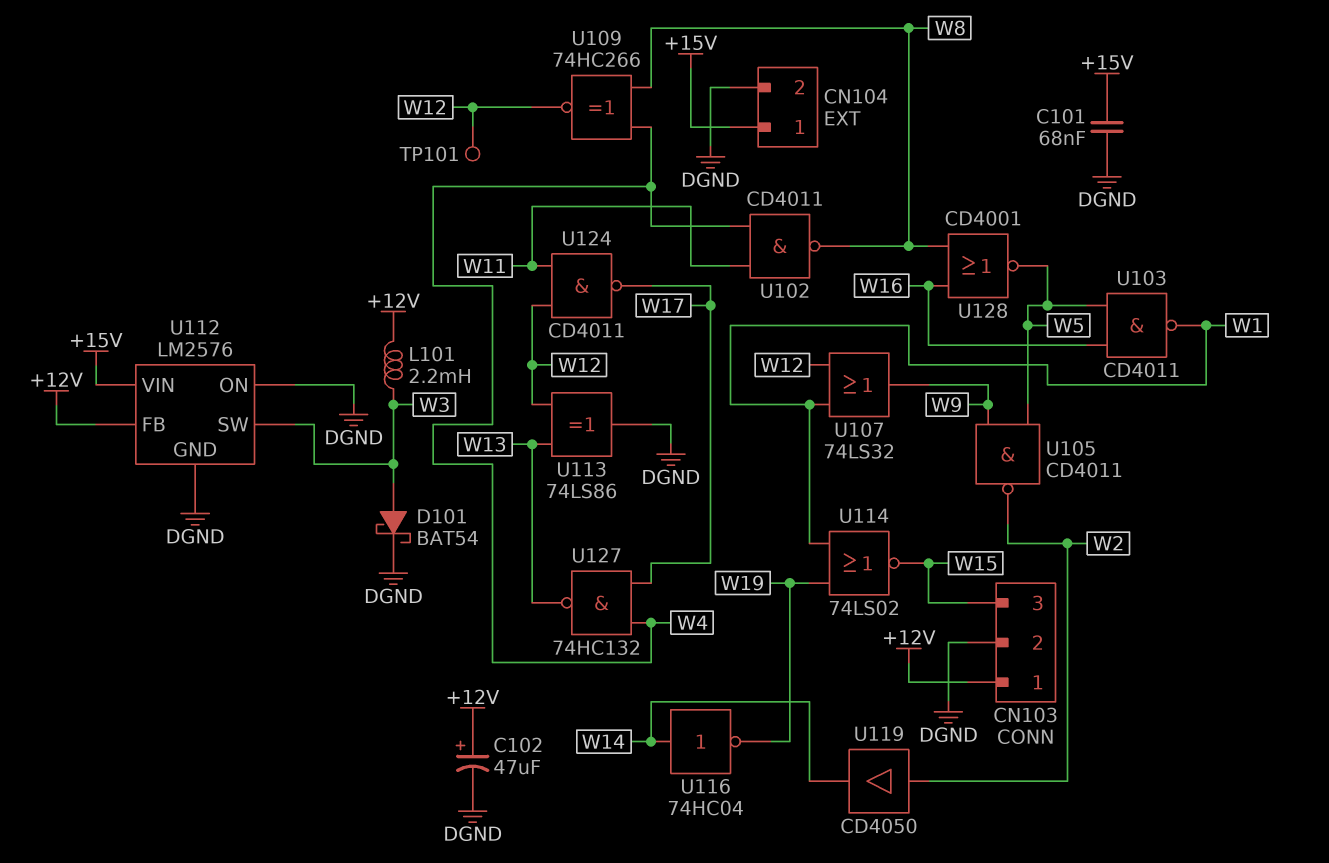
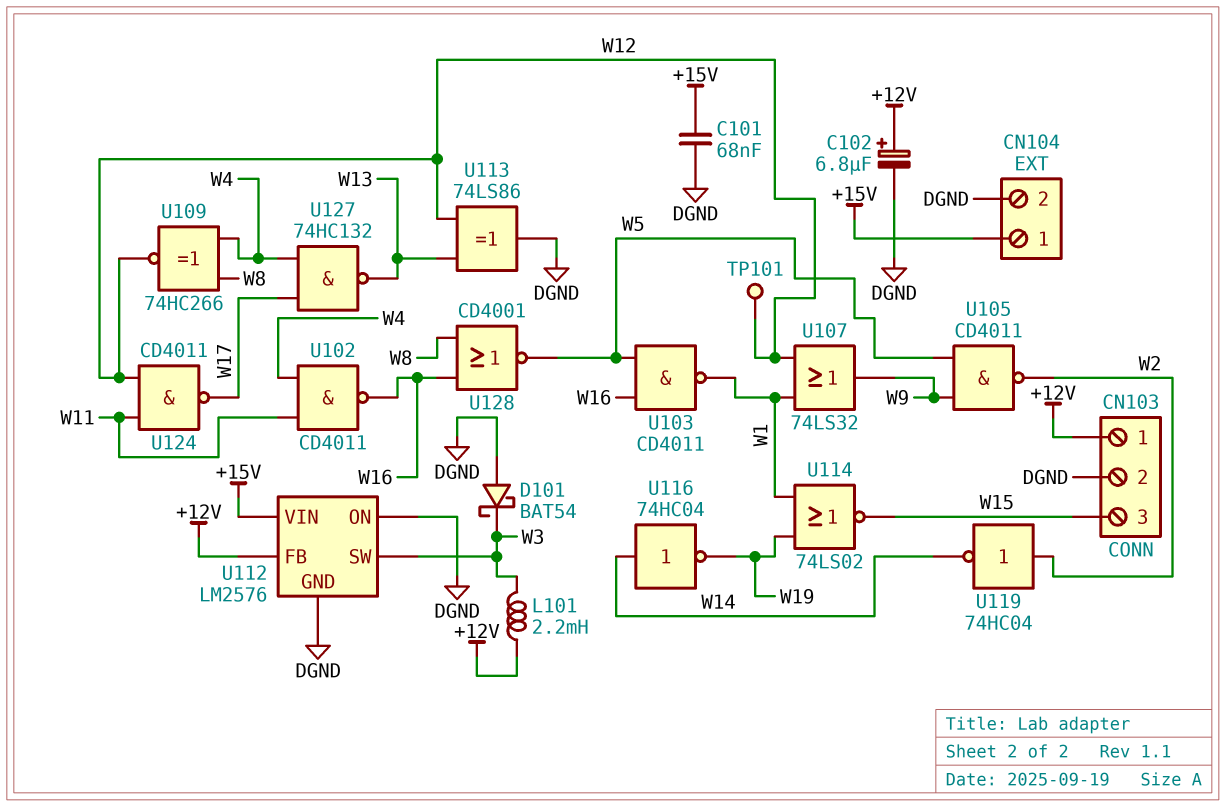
C102: 47uF (plus +12V, minus DGND) -> 6.8uF (plus +12V, minus DGND)
D101: schottky BAT54 (A W3, K DGND) -> schottky BAT54 (A DGND, K W3)
U102: NAND CD4011 (in W4, in W11, out W8) -> NAND CD4011 (in W4, in W11, out W16)
U119: buffer CD4050 (in W2, out W14) -> NOT 74HC04 (in W2, out W14)

